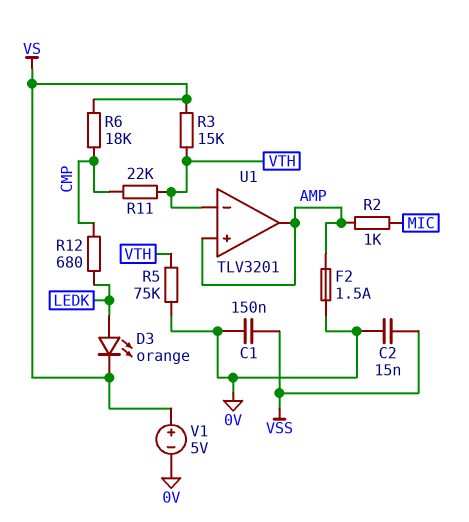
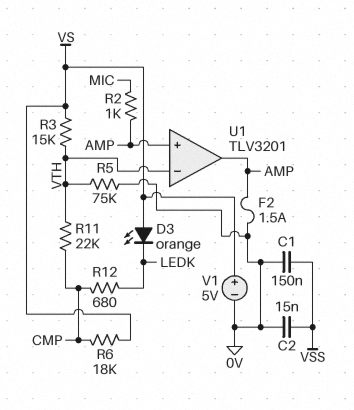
D3: LED orange (A LEDK, K VS) -> LED orange (A VS, K LEDK)

